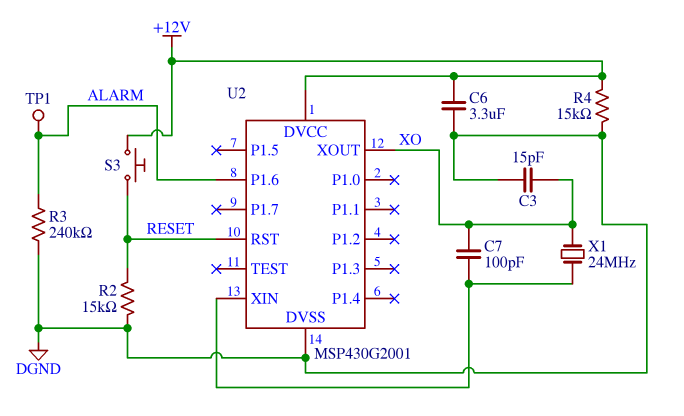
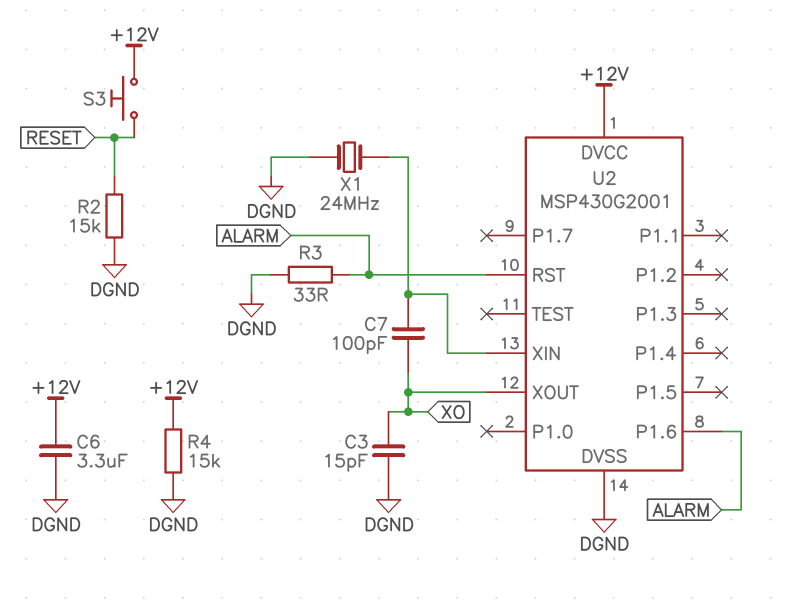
R3: 240k (ALARM, DGND) -> 33 (ALARM, DGND)
TP1: test point (ALARM) -> none
U2 pin RST: RESET -> ALARM
X1: 24MHz (U2/XIN, XO) -> 24MHz (DGND, U2/XIN)

